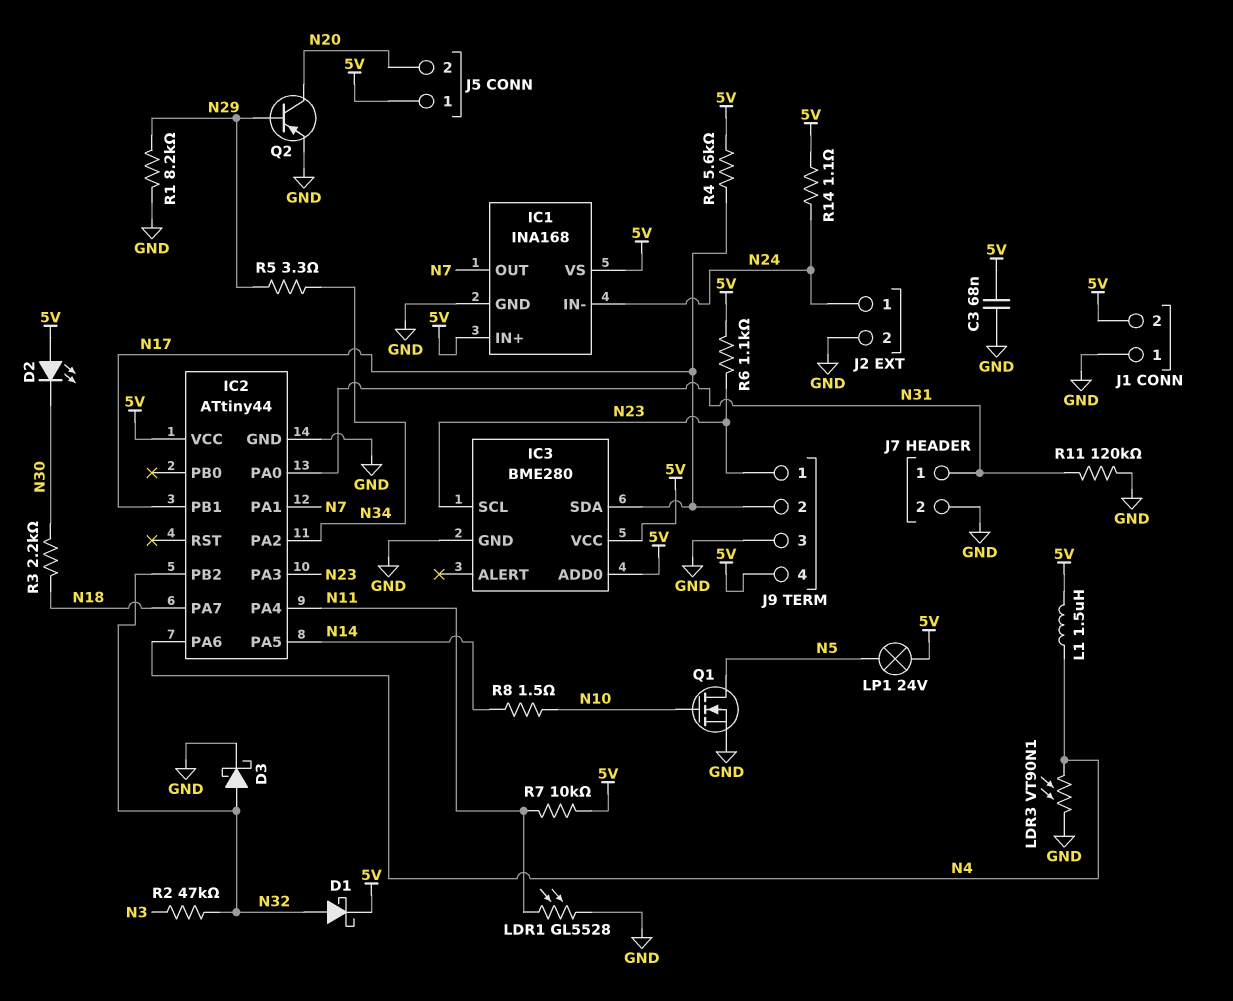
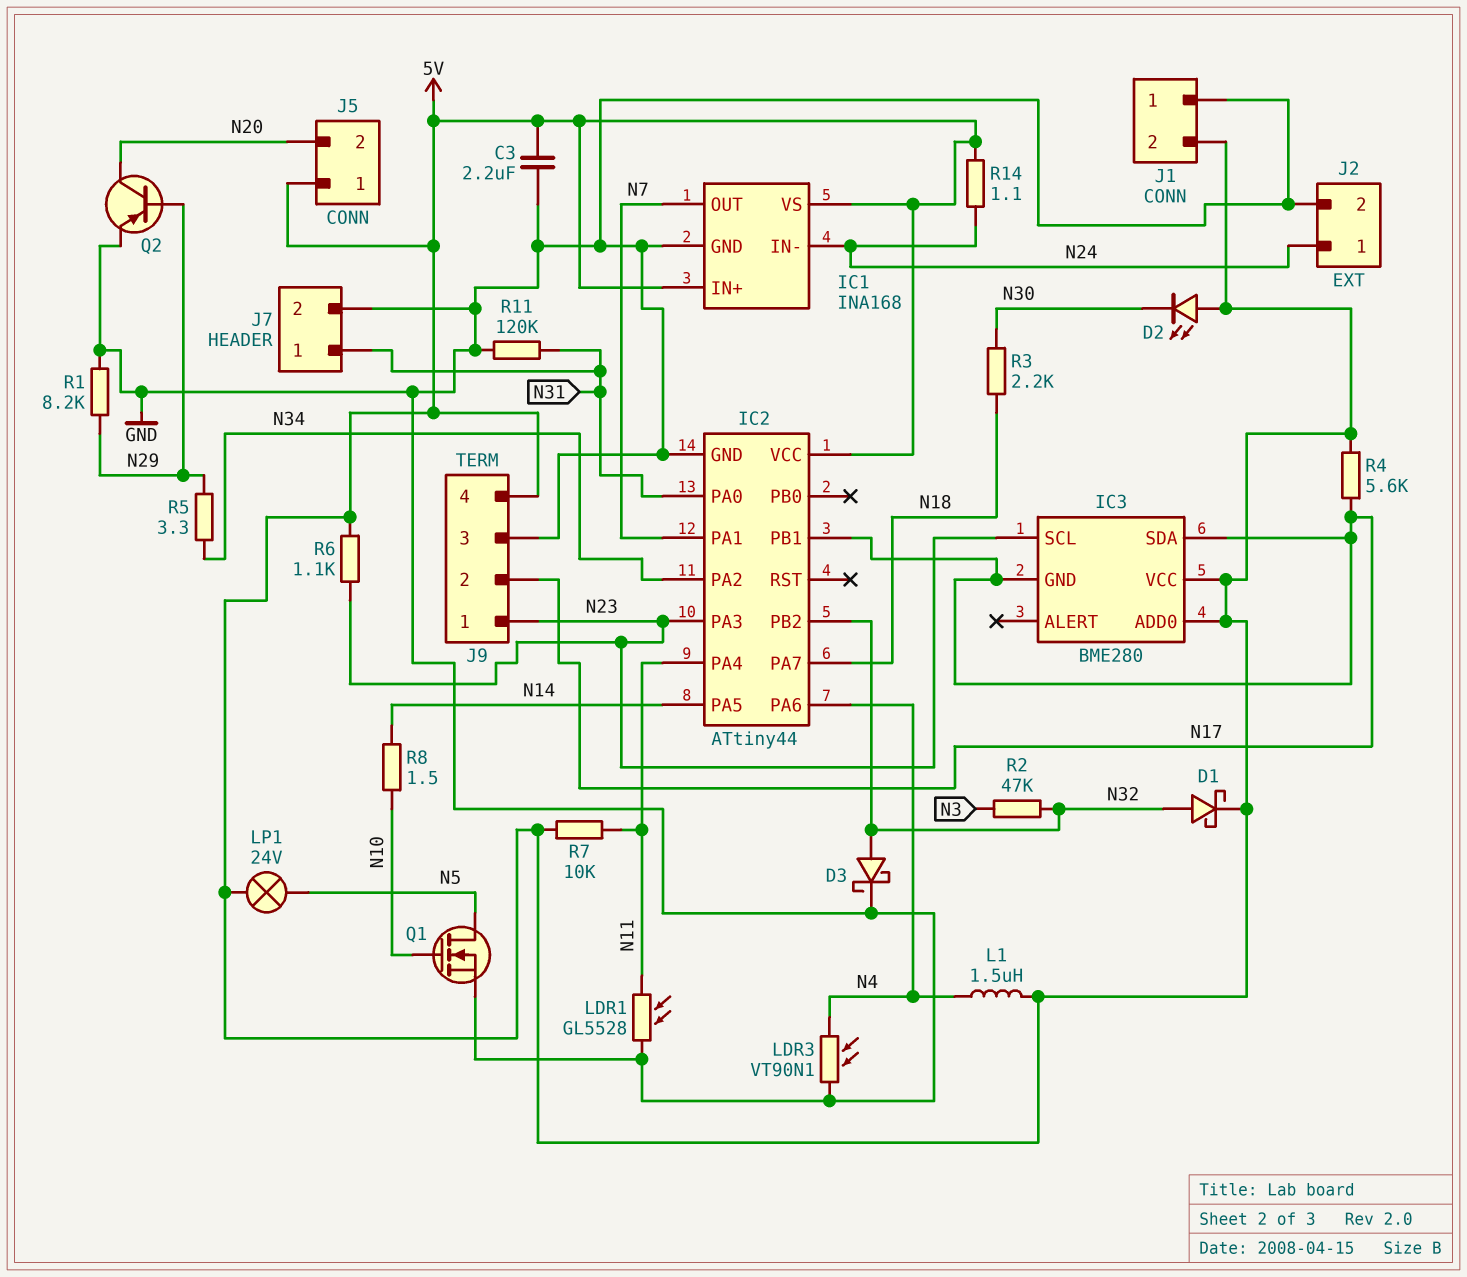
C3: 68nF (5V, GND) -> 2.2uF (5V, GND)
IC3 pin GND: GND -> N17

